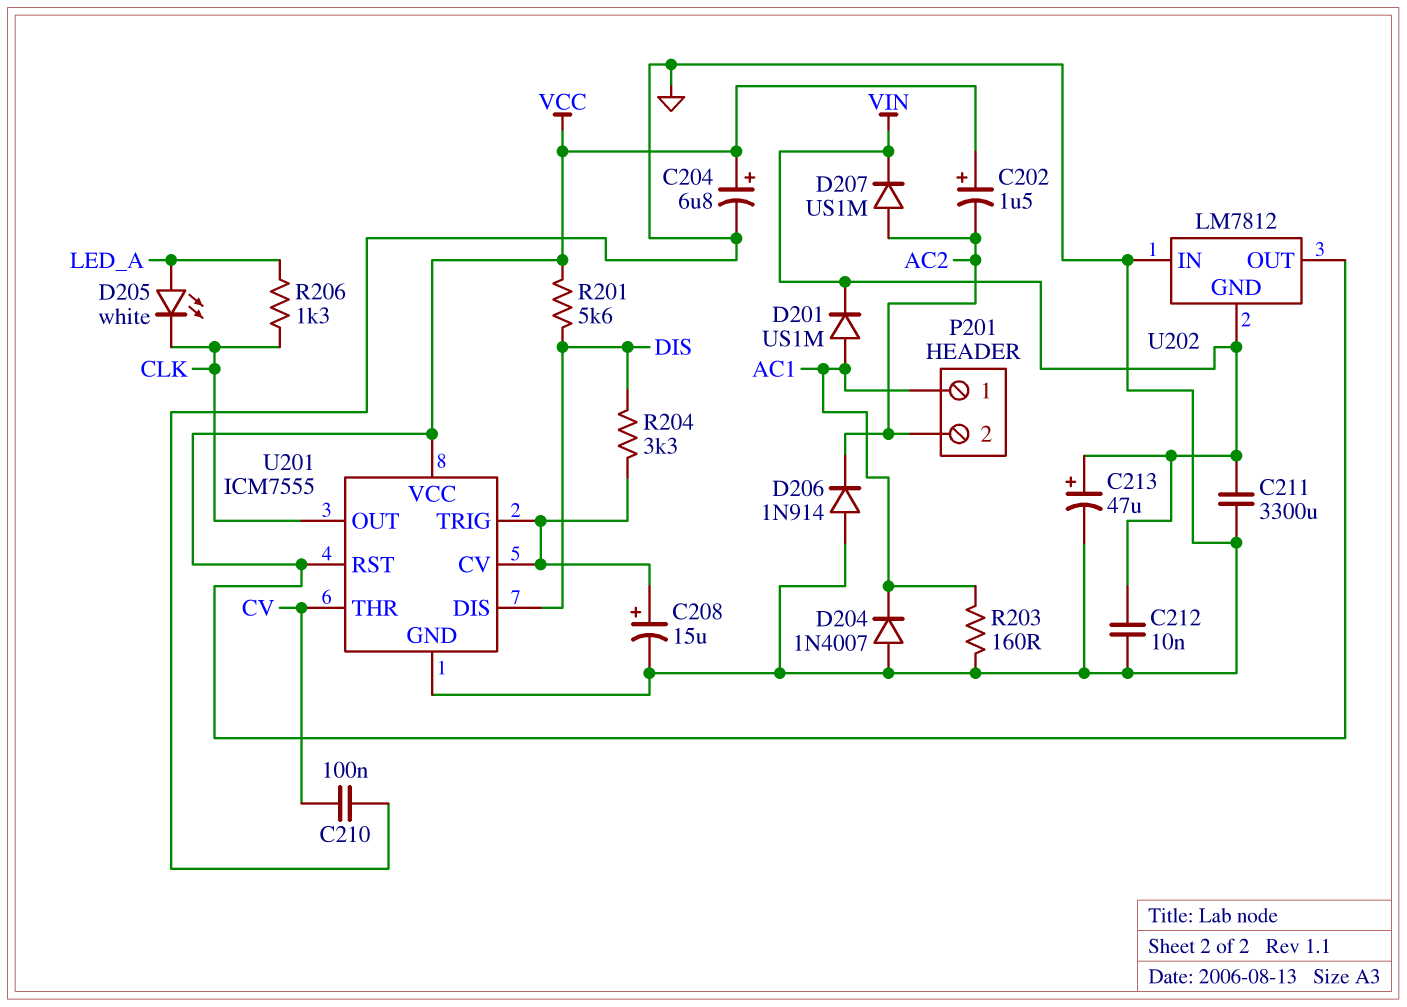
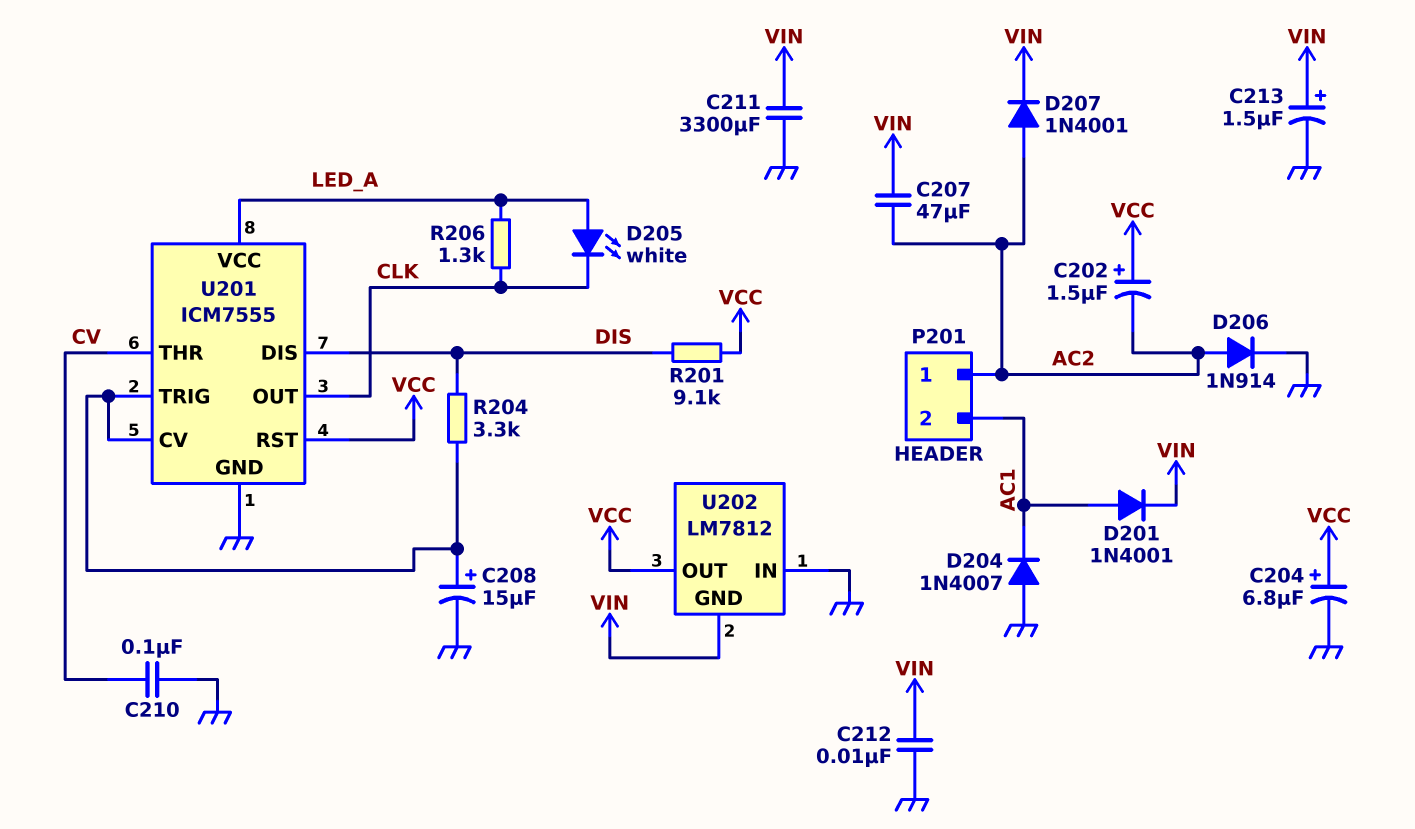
C207: none -> 47uF (AC2, VIN)
C213: 47uF (plus VIN, minus GND) -> 1.5uF (plus VIN, minus GND)
D201: diode US1M (A AC1, K VIN) -> diode 1N4001 (A AC1, K VIN)
D206: diode 1N914 (A GND, K AC2) -> diode 1N914 (A AC2, K GND)
D207: diode US1M (A AC2, K VIN) -> diode 1N4001 (A AC2, K VIN)
P201 pin 1: AC1 -> AC2
P201 pin 2: AC2 -> AC1
R201: 5.6k (DIS, VCC) -> 9.1k (DIS, VCC)
R203: 160 (AC1, GND) -> none
U201 pin VCC: VCC -> LED_A

